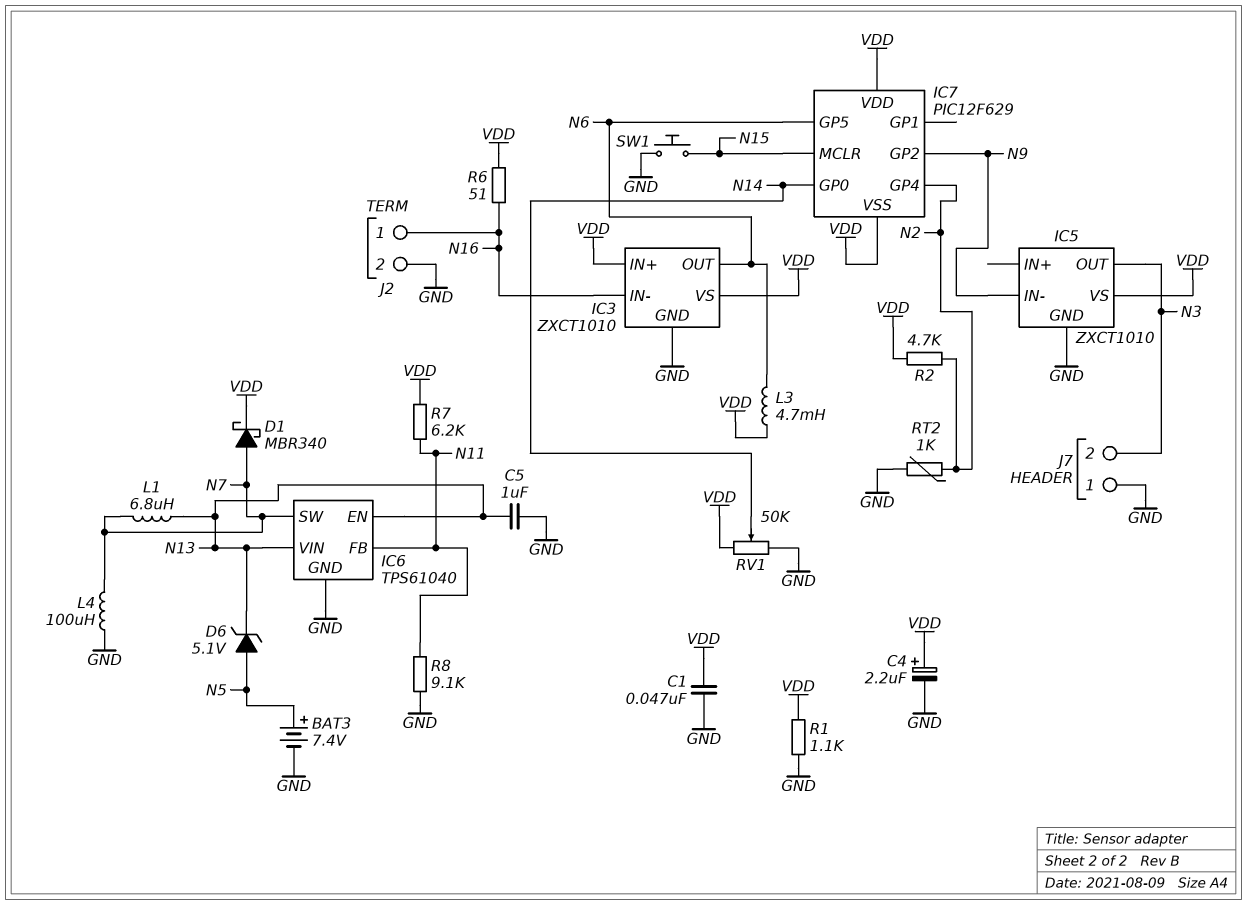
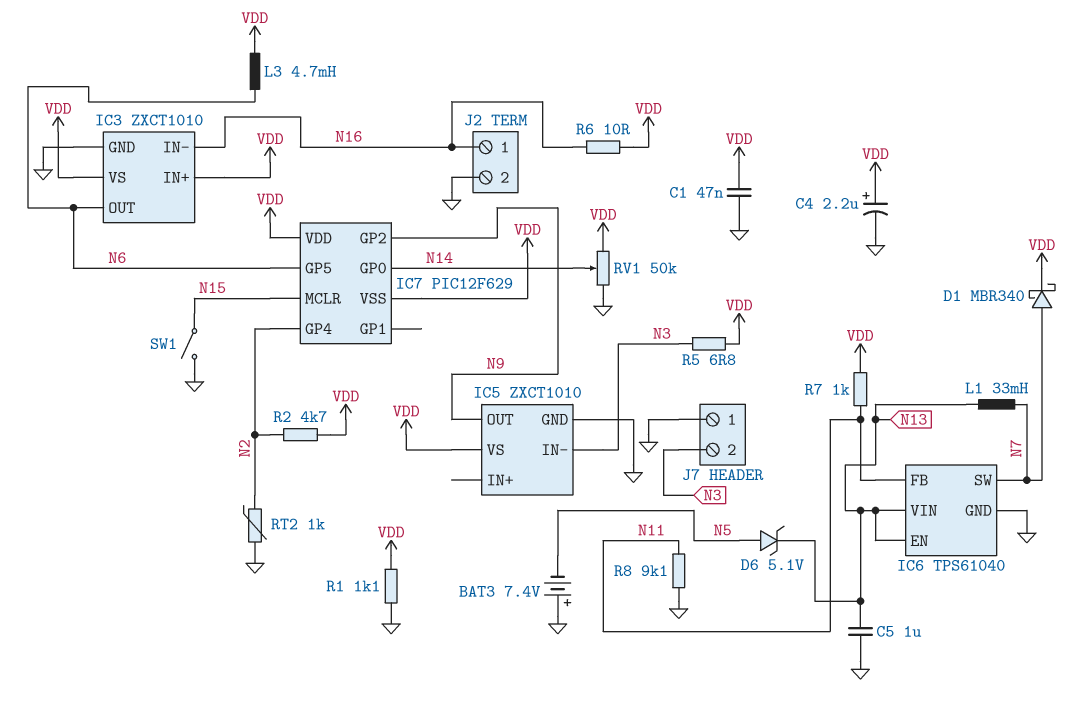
BAT3: 7.4V (plus N5, minus GND) -> 7.4V (plus GND, minus N5)
IC5 pin IN-: N9 -> N3
IC5 pin OUT: N3 -> N9
L1: 6.8uH (N7, N13) -> 33mH (N7, N13)
L4: 100uH (GND, N7) -> none
R5: none -> 6.8 (N3, VDD)
R6: 51 (N16, VDD) -> 10 (N16, VDD)
R7: 6.2k (N11, VDD) -> 1k (N11, VDD)
SW1: button (GND, N15) -> switch (GND, N15)

